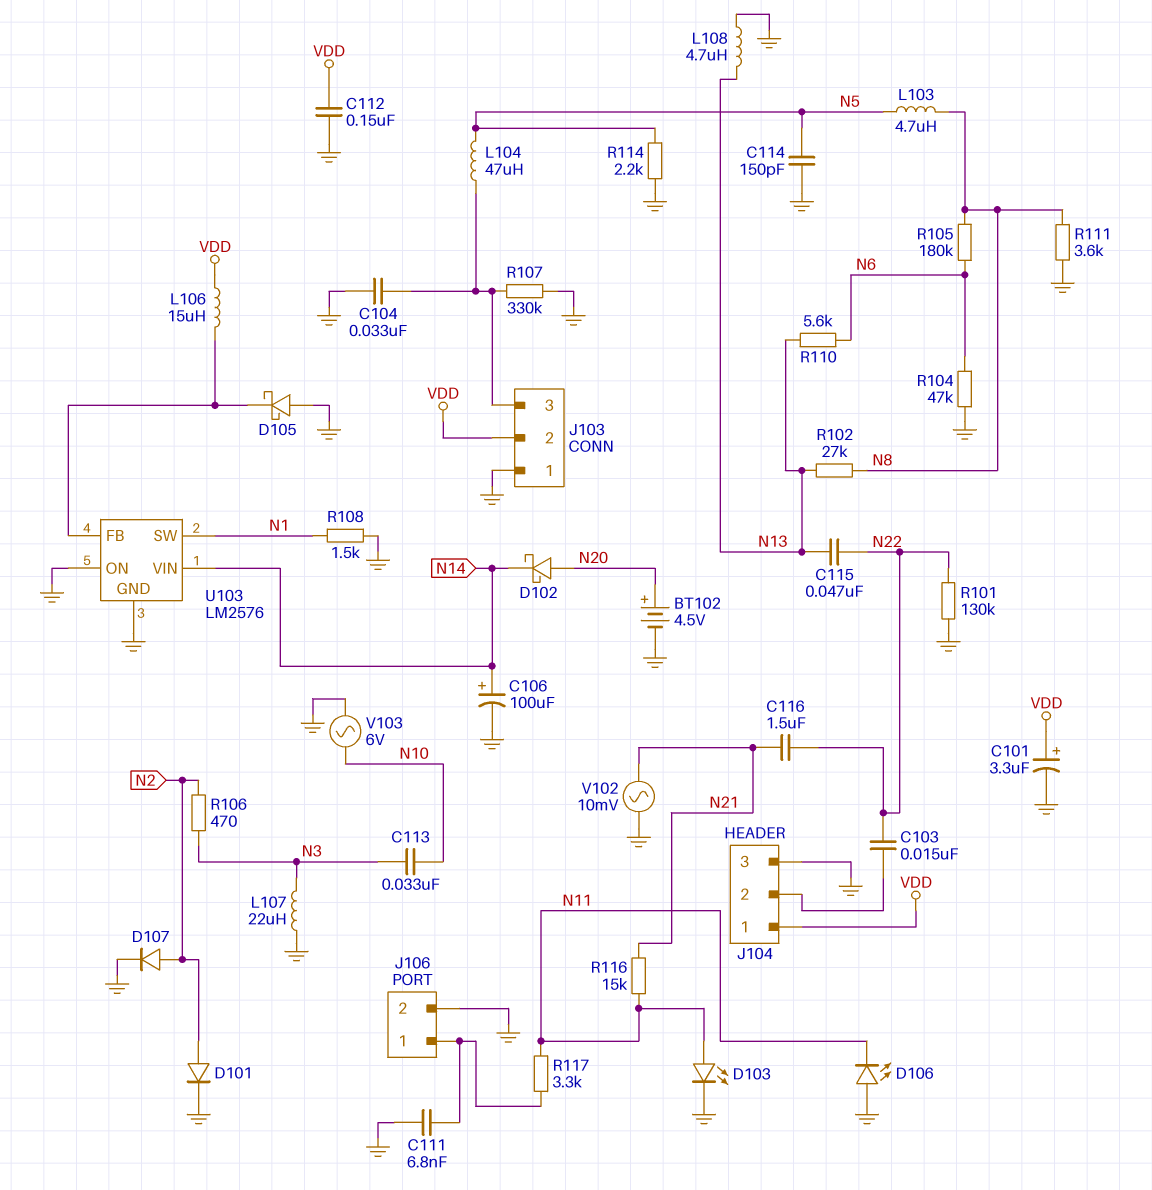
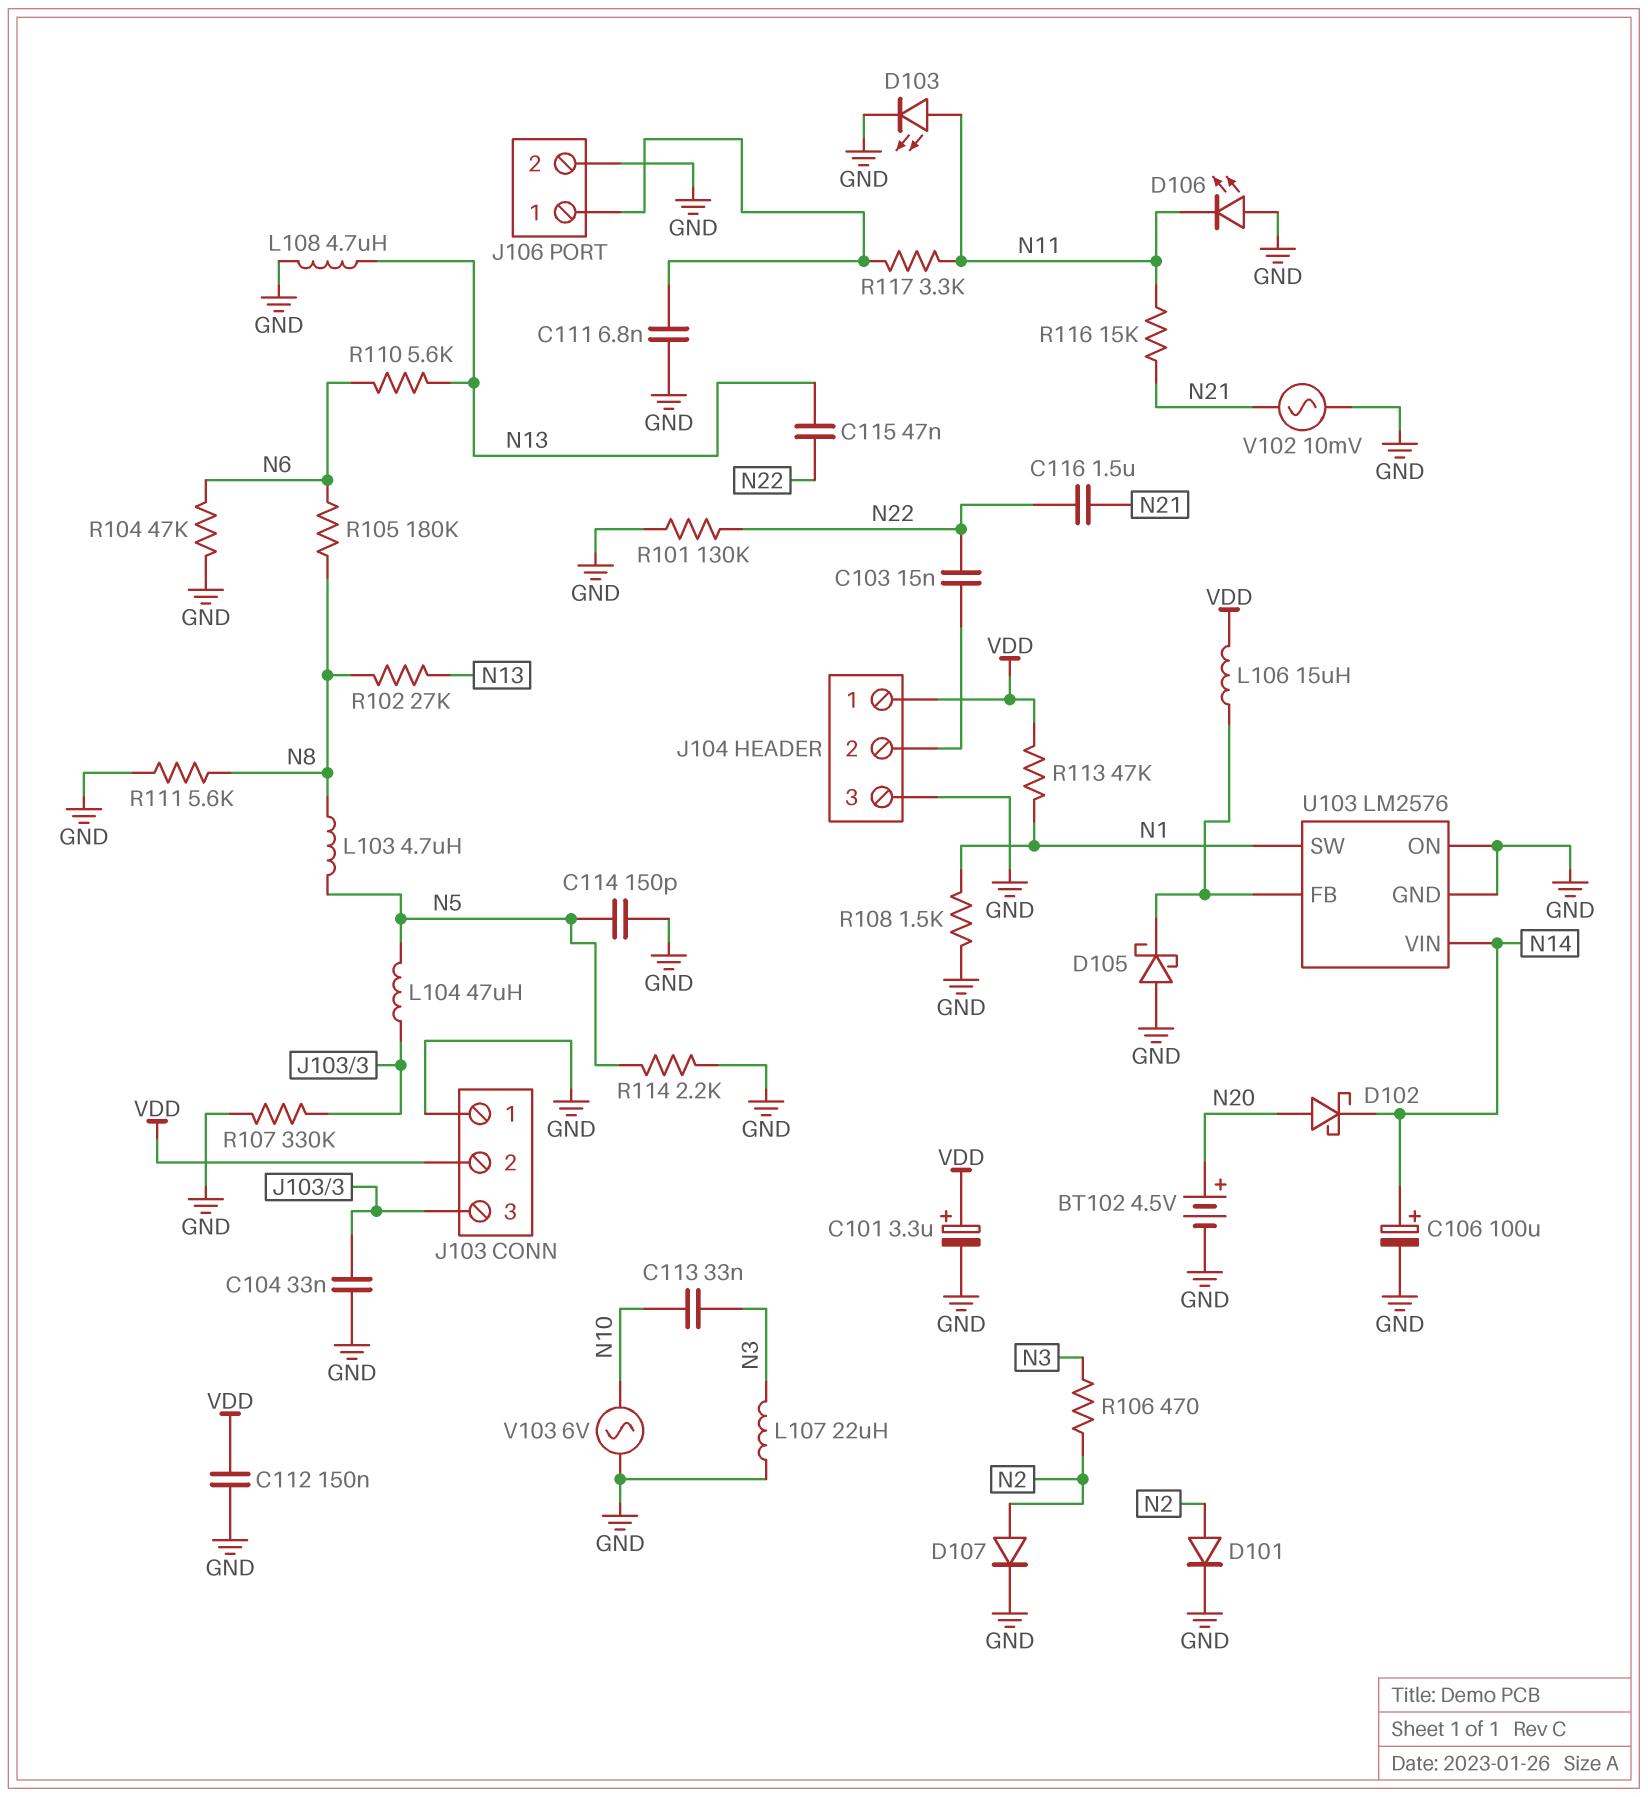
R111: 3.6k (GND, N8) -> 5.6k (GND, N8)
R113: none -> 47k (N1, VDD)

